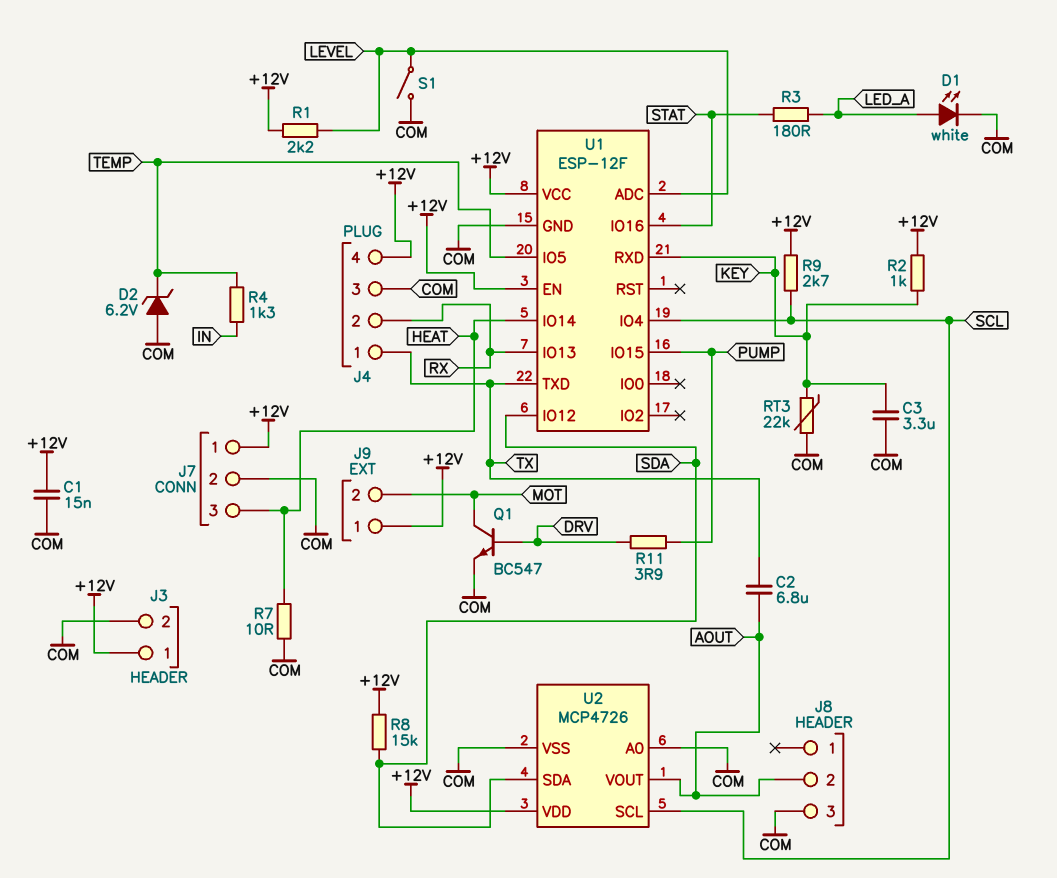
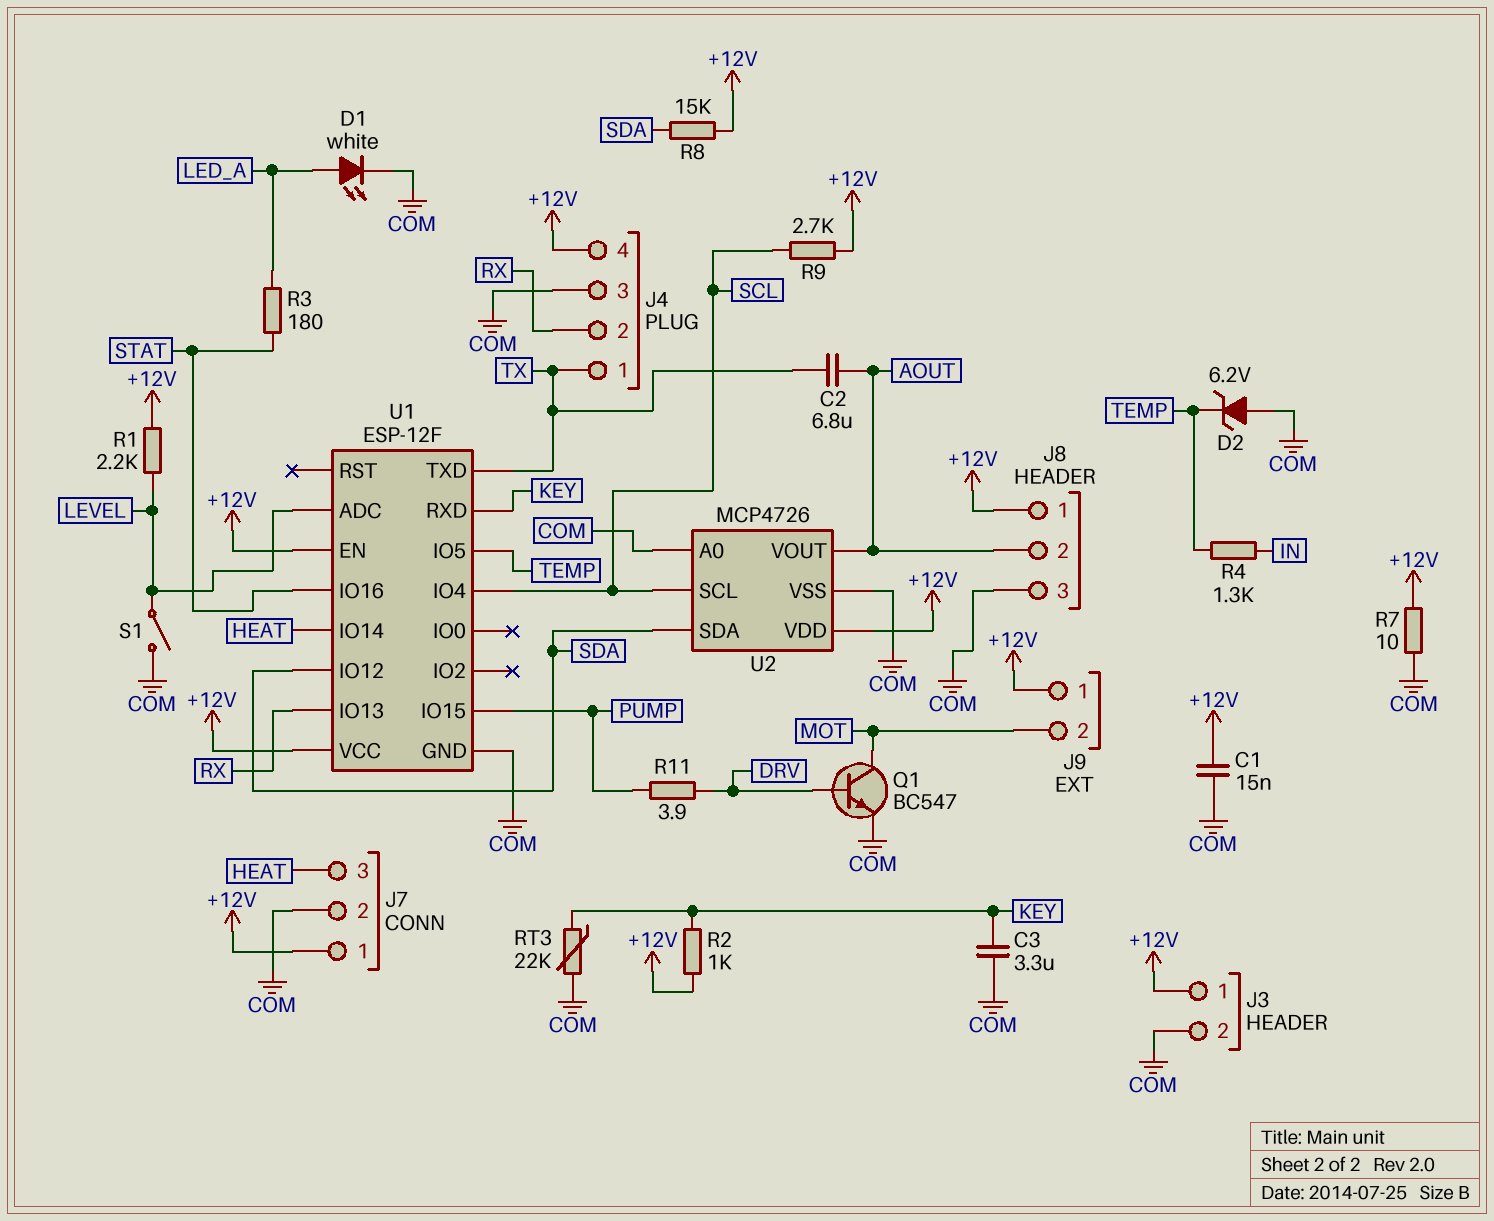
J8 pin 1: none -> +12V
R7: 10 (COM, HEAT) -> 10 (+12V, COM)

